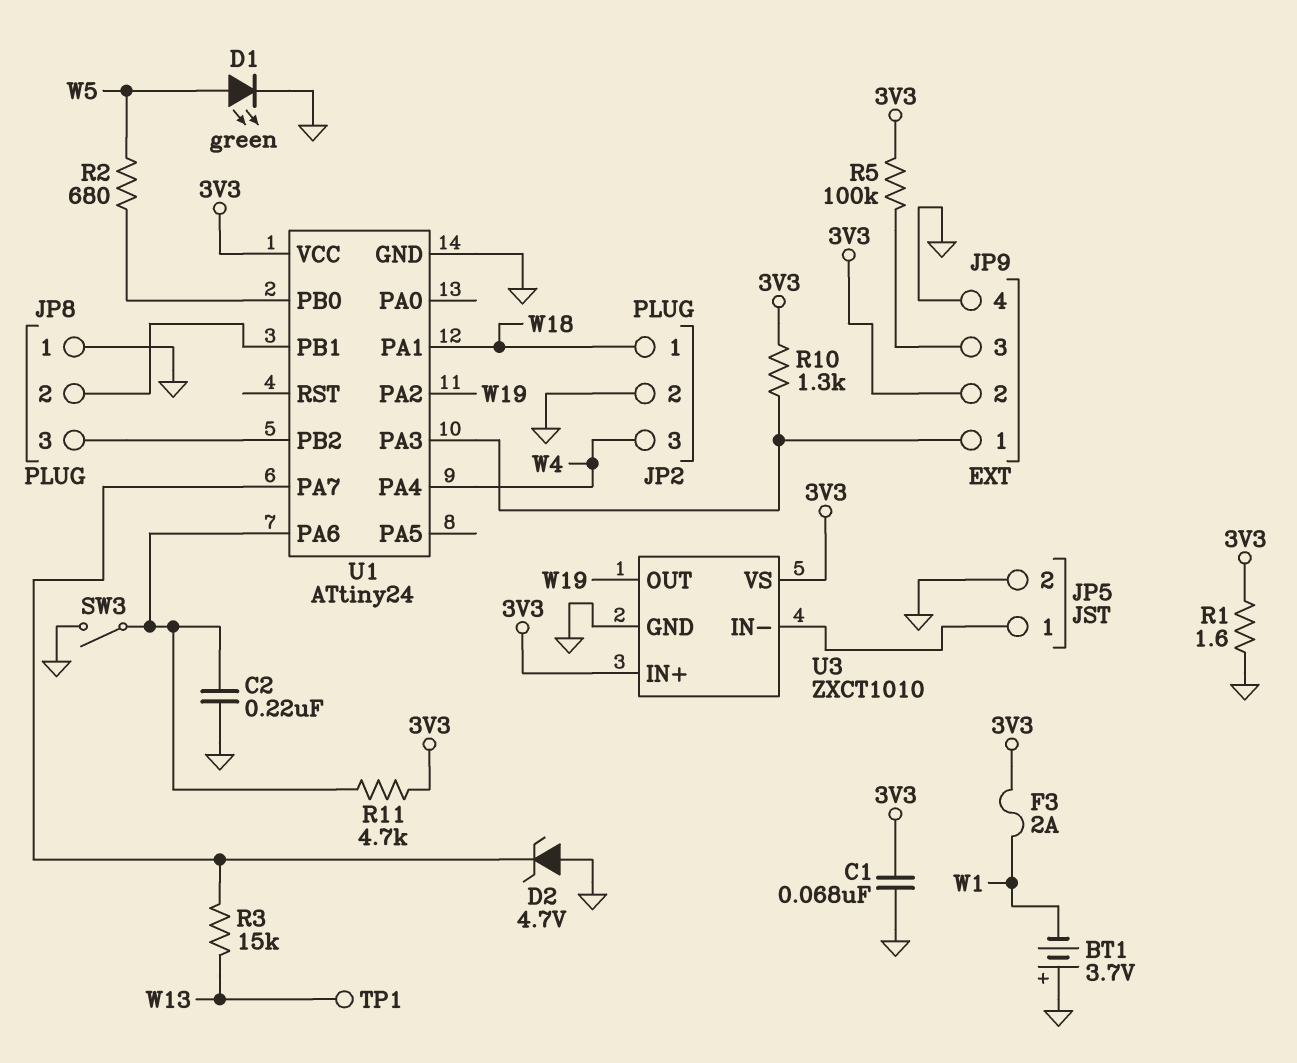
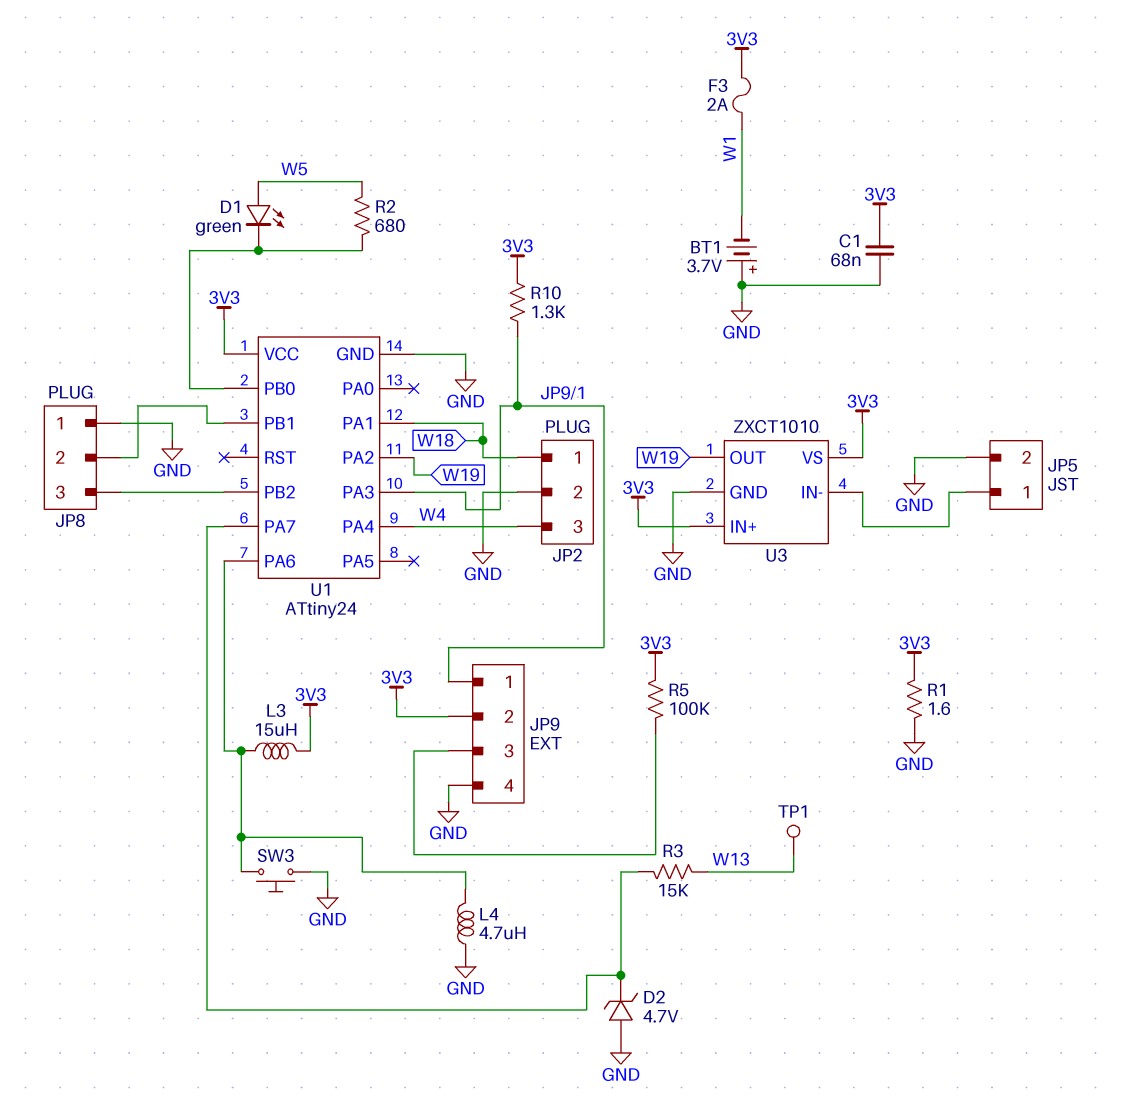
C2: 220nF (GND, U1/PA6) -> none
D1: LED green (A W5, K GND) -> LED green (A W5, K U1/PB0)
L3: none -> 15uH (3V3, U1/PA6)
L4: none -> 4.7uH (GND, U1/PA6)
R11: 4.7k (3V3, U1/PA6) -> none
SW3: switch (GND, U1/PA6) -> button (GND, U1/PA6)

